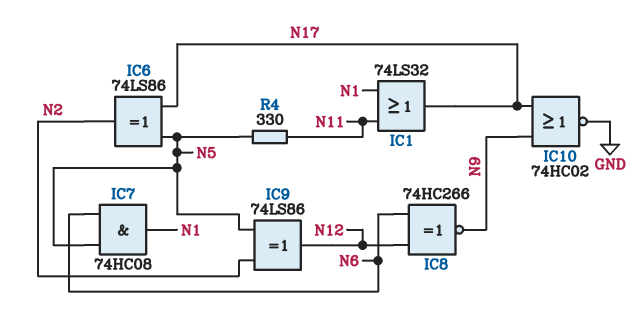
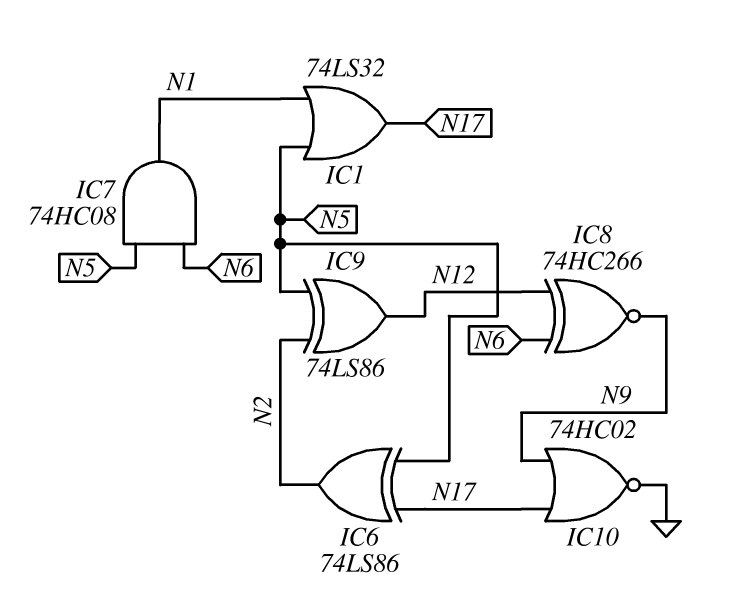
IC1: OR 74LS32 (in N1, in N11, out N17) -> OR 74LS32 (in N1, in N5, out N17)
R4: 330 (N5, N11) -> none

